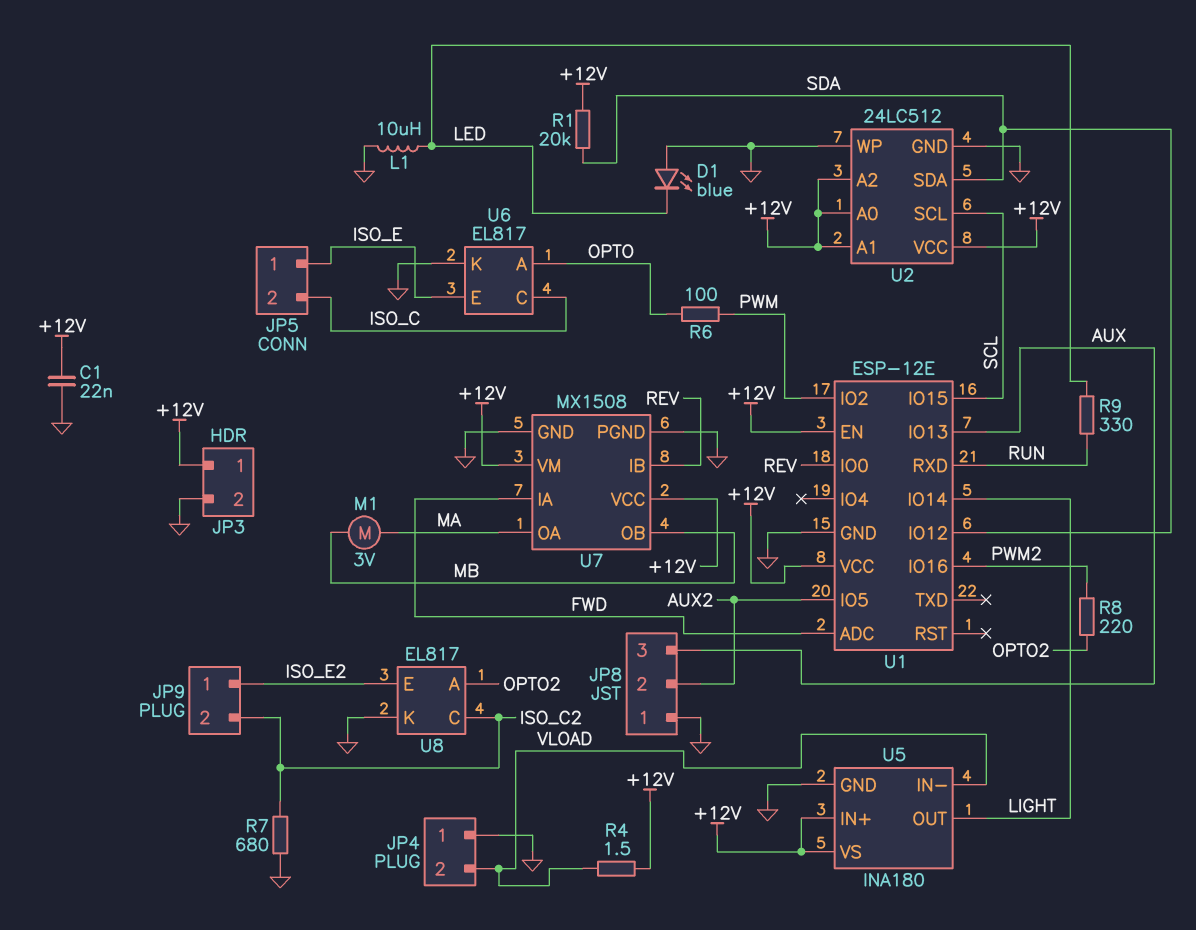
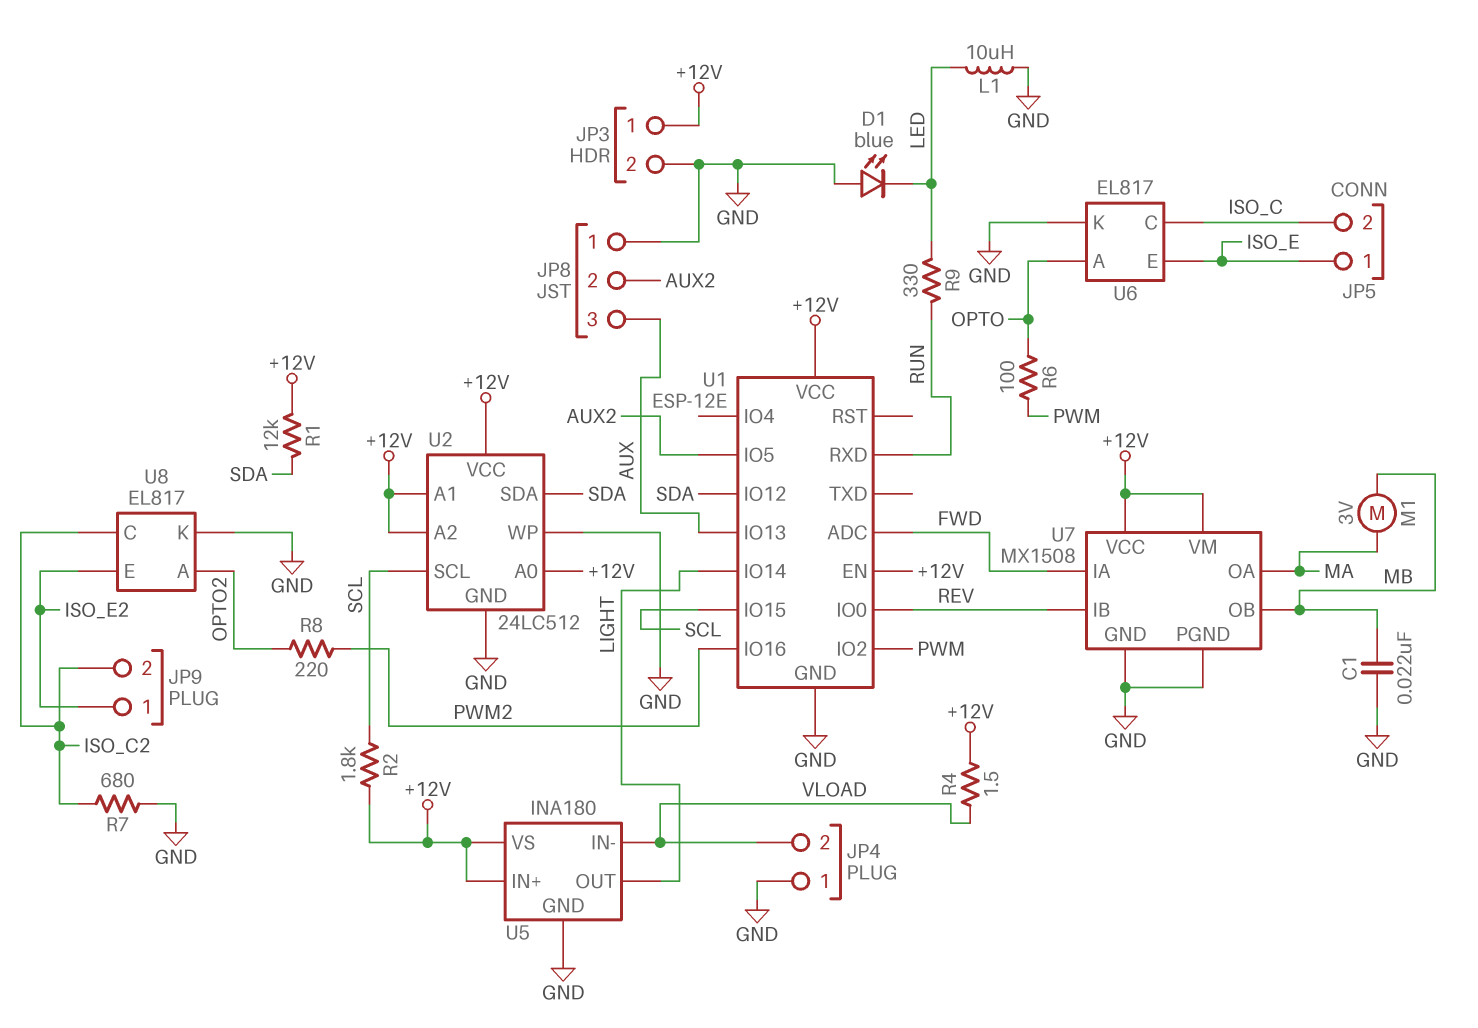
C1: 22nF (+12V, GND) -> 22nF (GND, MB)
R1: 20k (+12V, SDA) -> 12k (+12V, SDA)
R2: none -> 1.8k (+12V, SCL)

